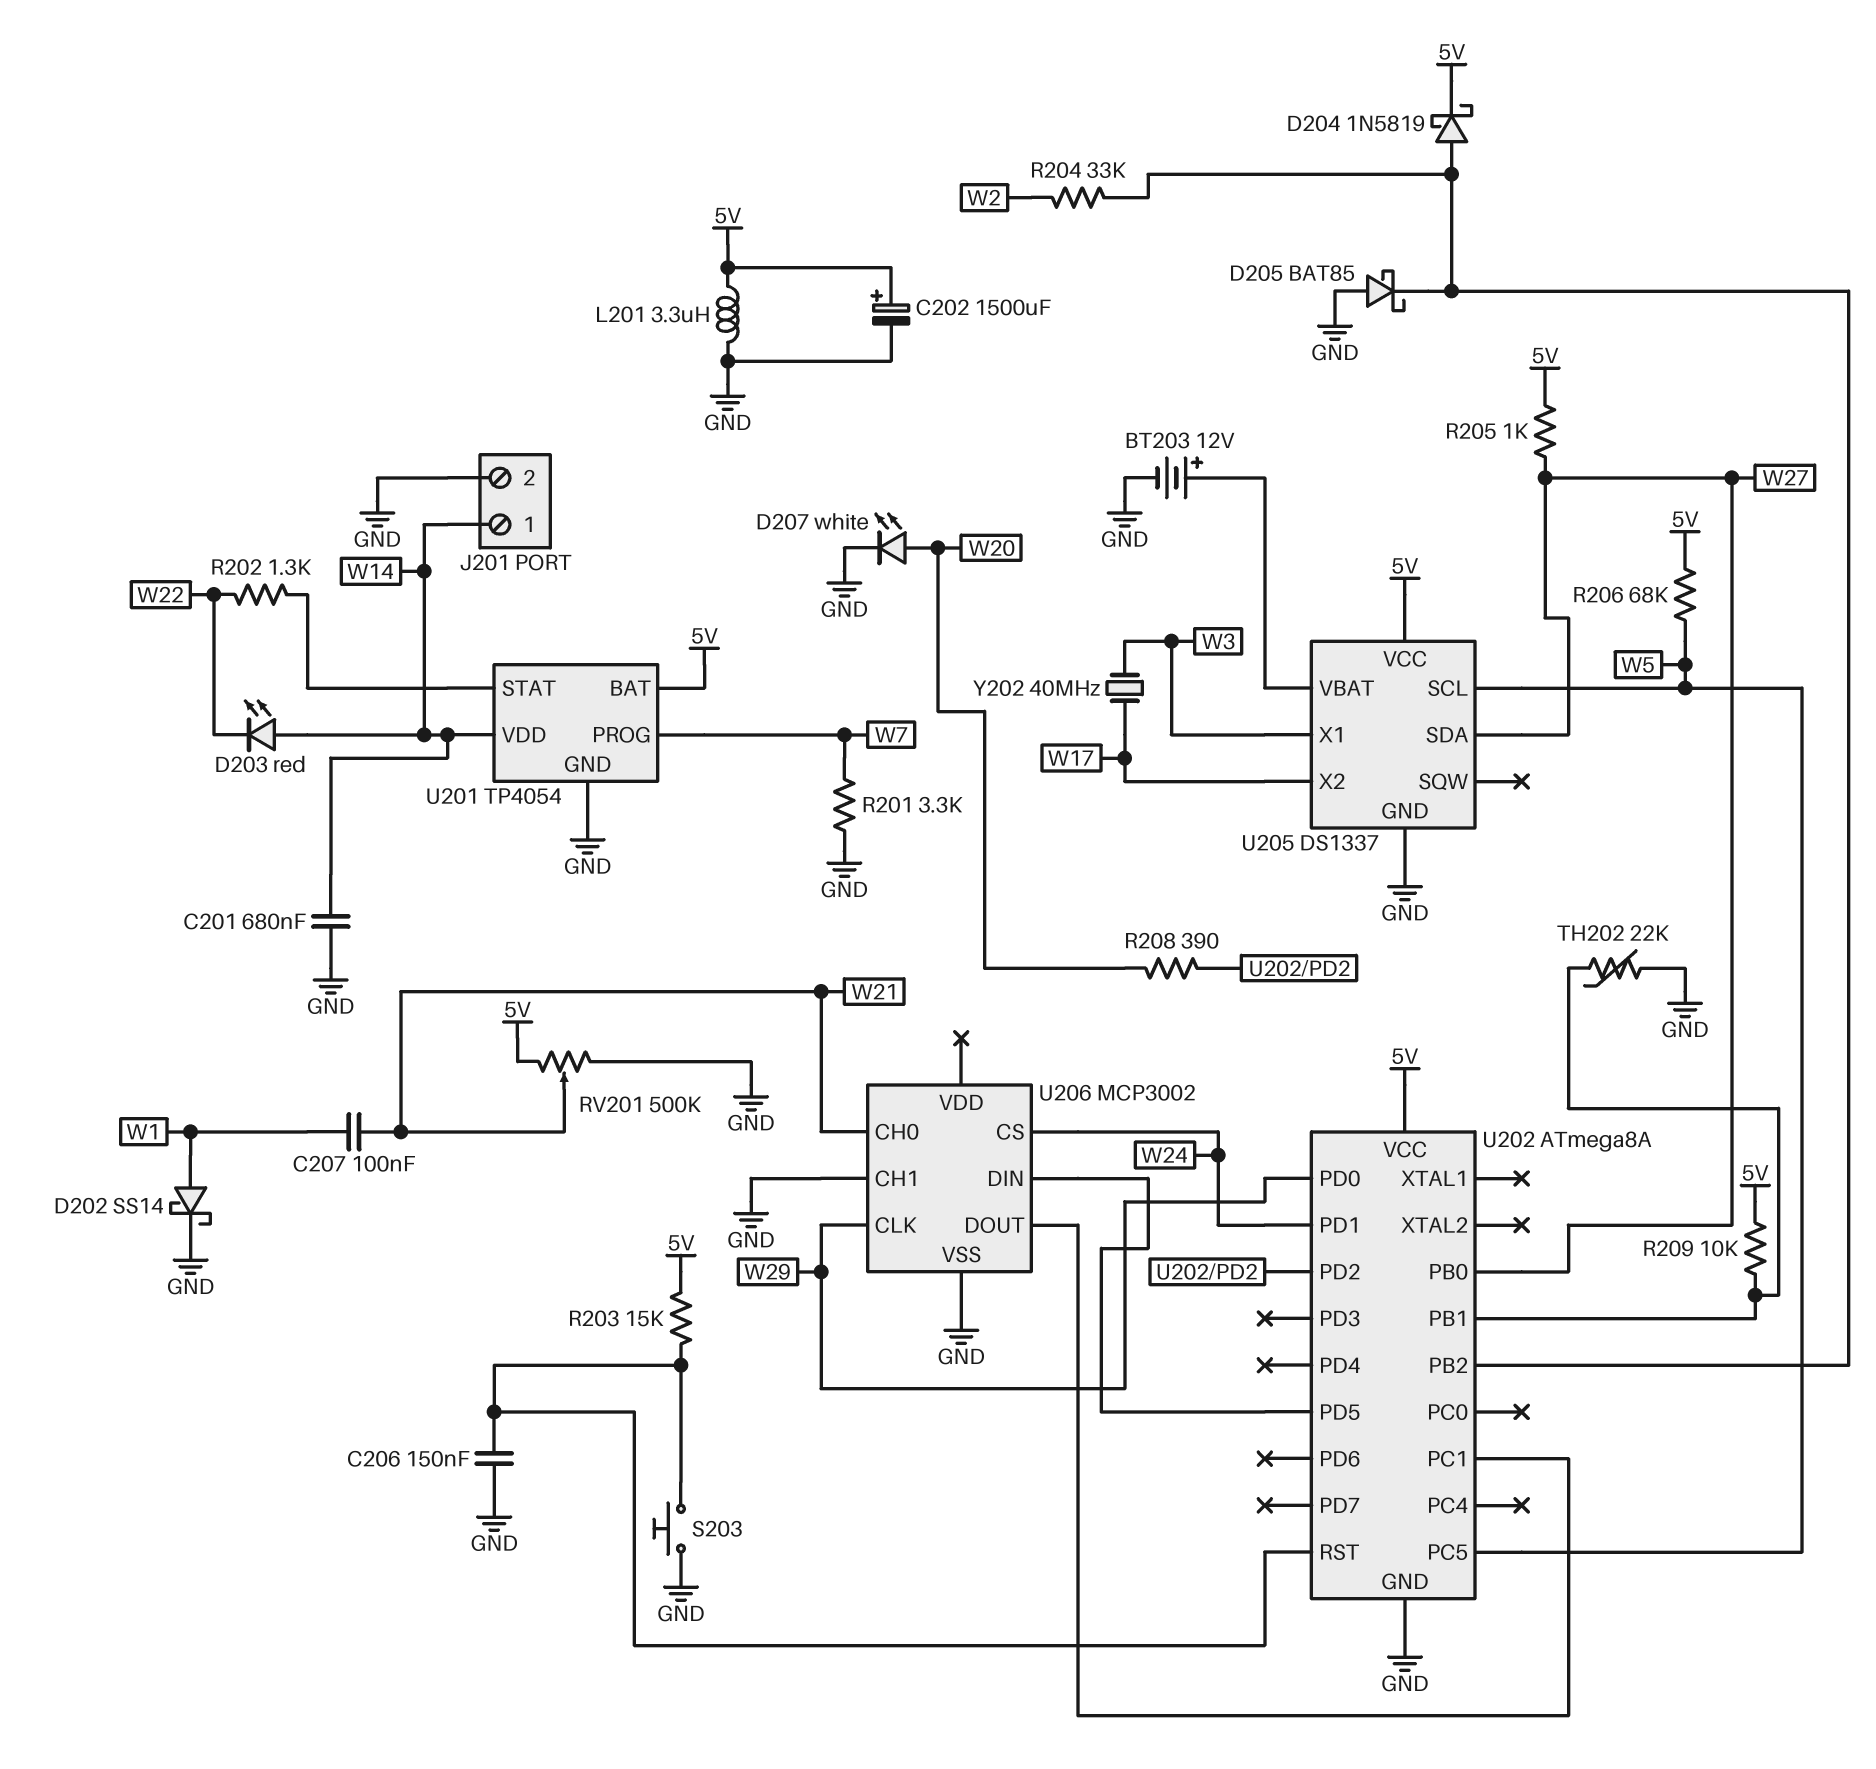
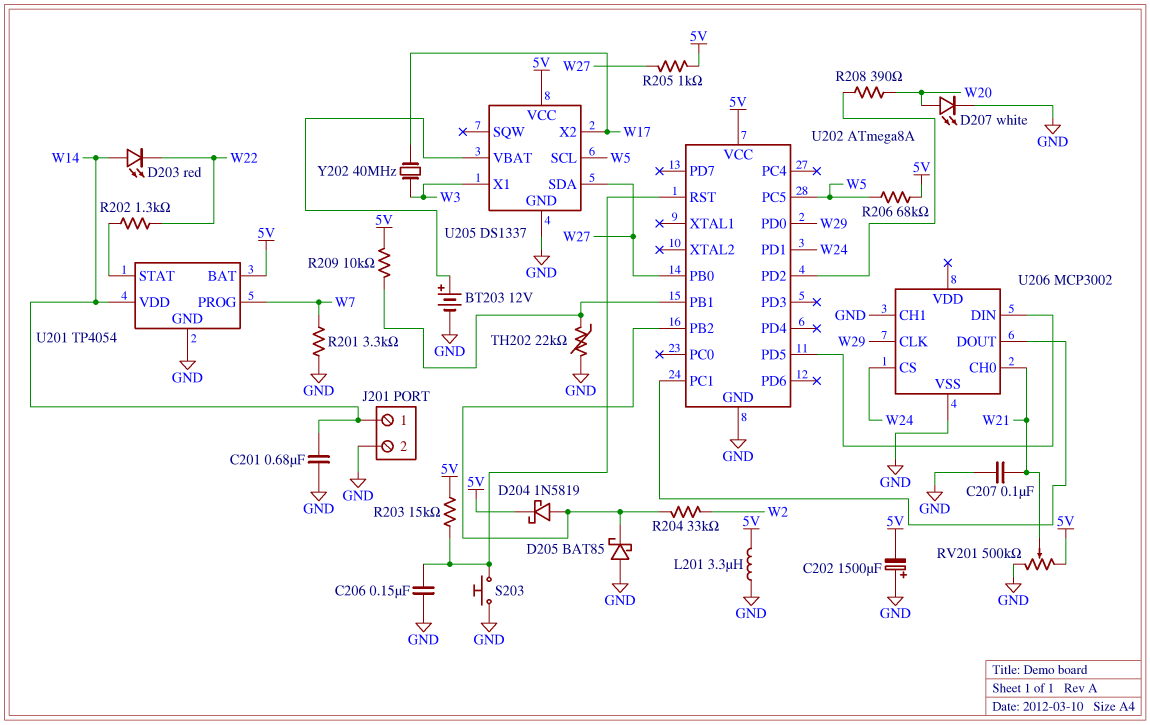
C202: 1500uF (plus 5V, minus GND) -> 1500uF (plus GND, minus 5V)
C207: 100nF (W1, W21) -> 100nF (GND, W21)
D202: schottky SS14 (A W1, K GND) -> none

